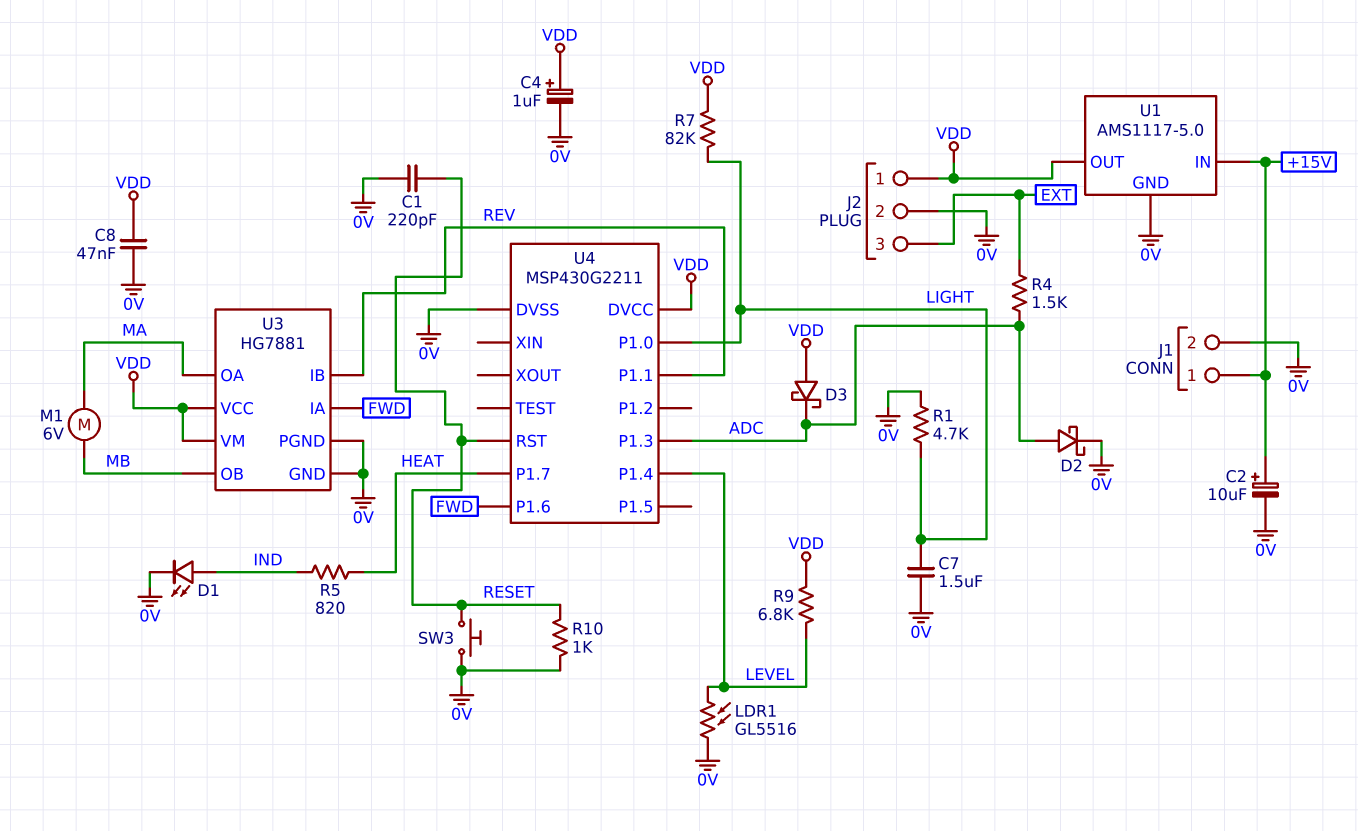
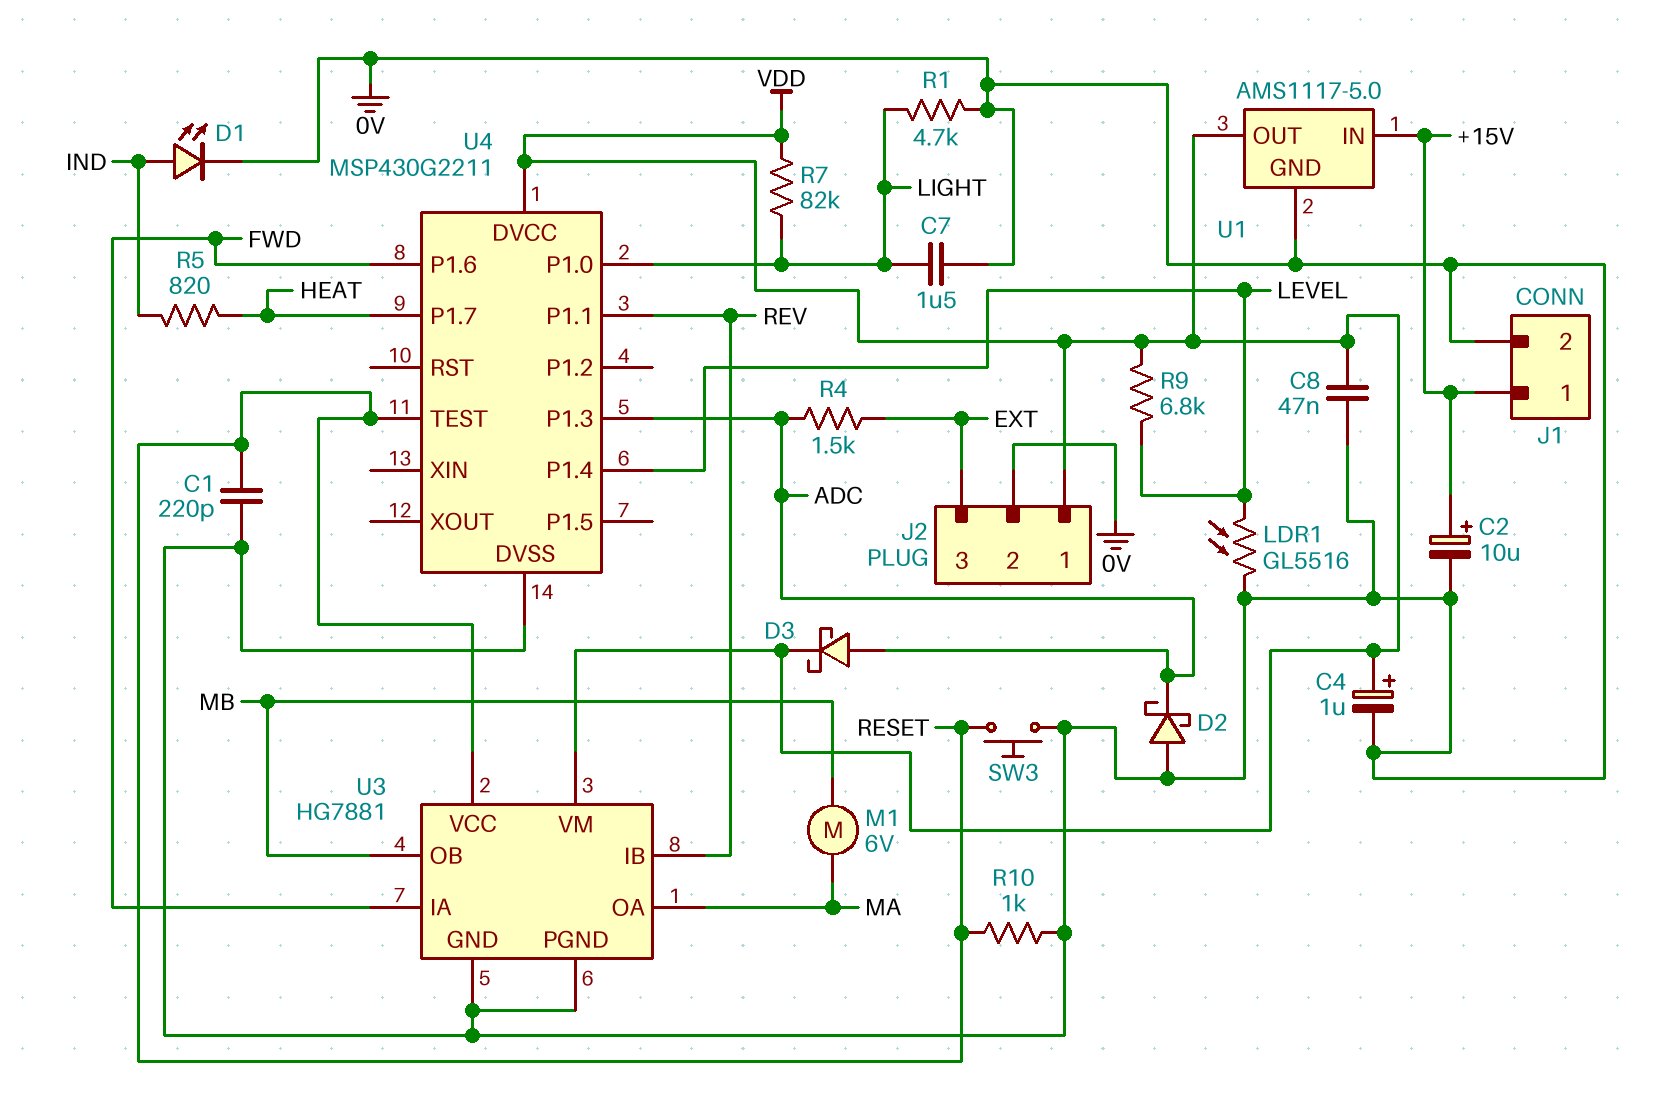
D2: schottky (A ADC, K 0V) -> schottky (A 0V, K ADC)
D3: schottky (A VDD, K ADC) -> schottky (A ADC, K VDD)
U3 pin VCC: VDD -> RESET
U4 pin RST: RESET -> none
U4 pin TEST: none -> RESET

